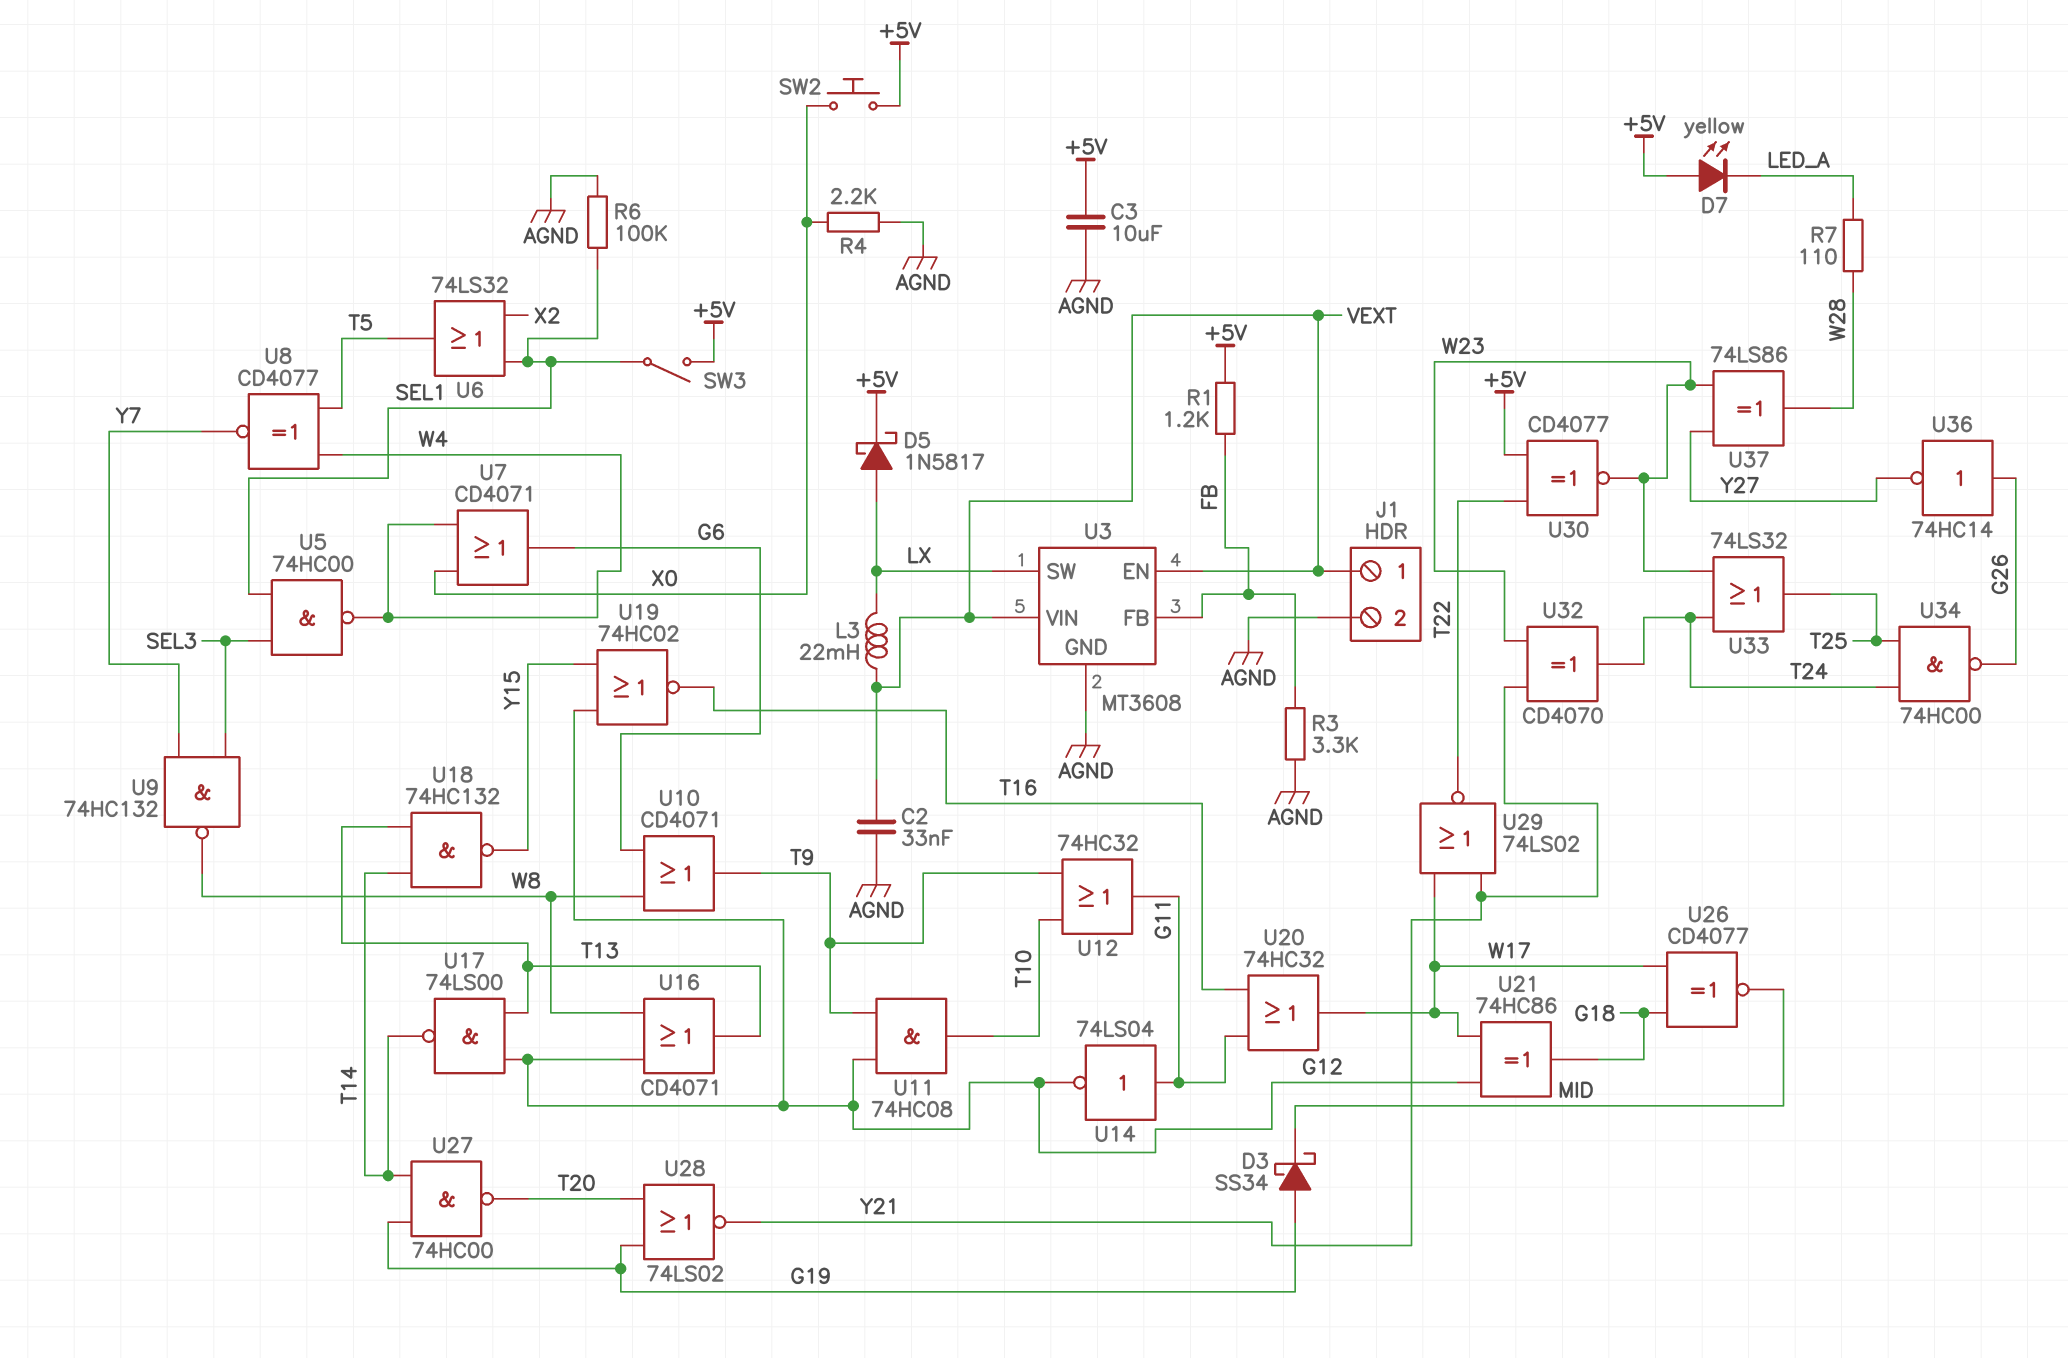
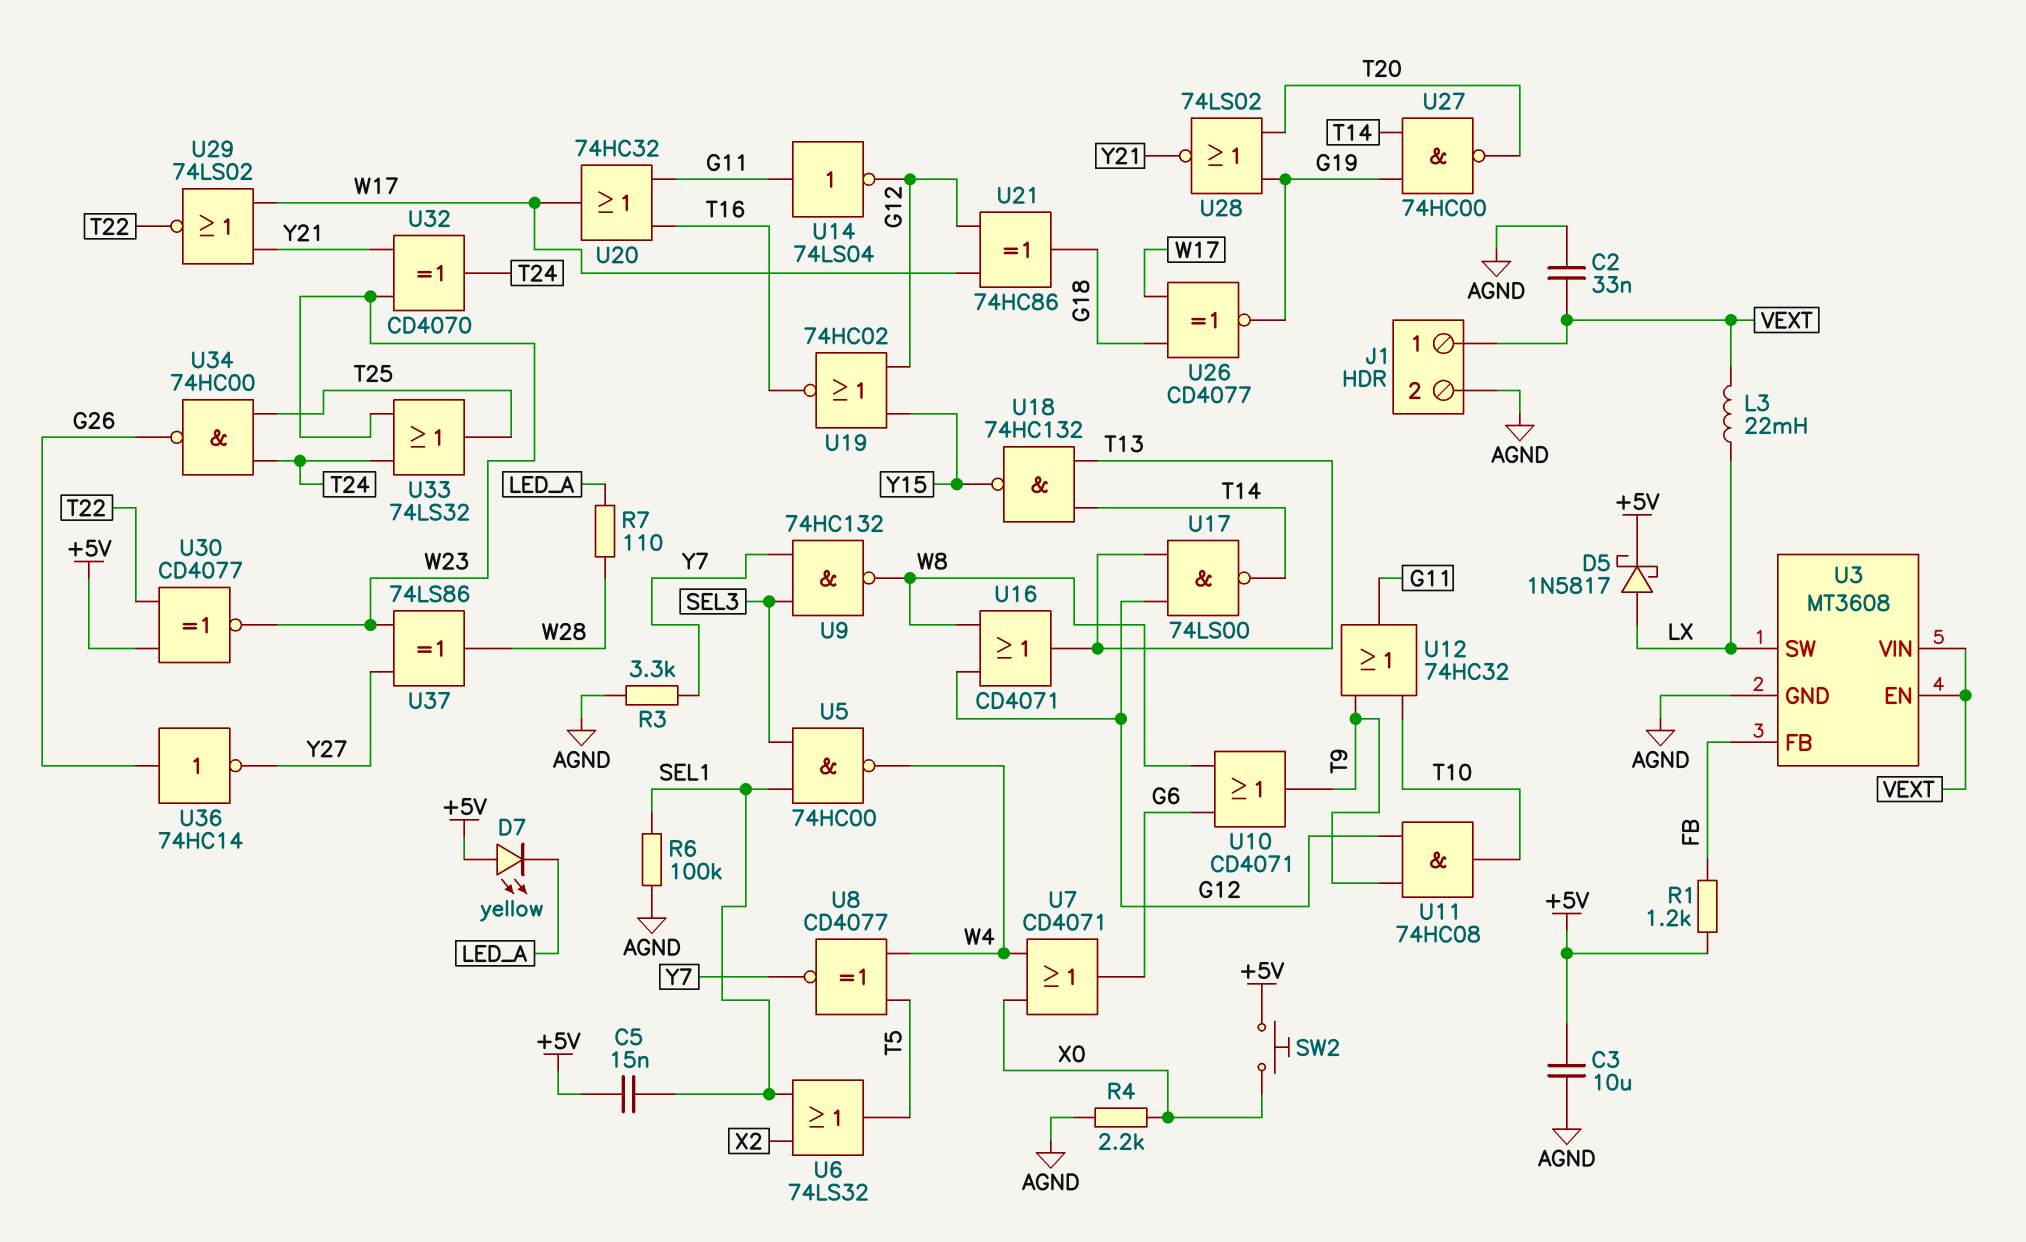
C5: none -> 15nF (+5V, SEL1)
D3: schottky SS34 (A G19, K MID) -> none
R3: 3.3k (AGND, FB) -> 3.3k (AGND, Y7)
SW3: switch (+5V, SEL1) -> none
U26: XNOR CD4077 (in G18, in W17, out MID) -> XNOR CD4077 (in G18, in W17, out G19)

